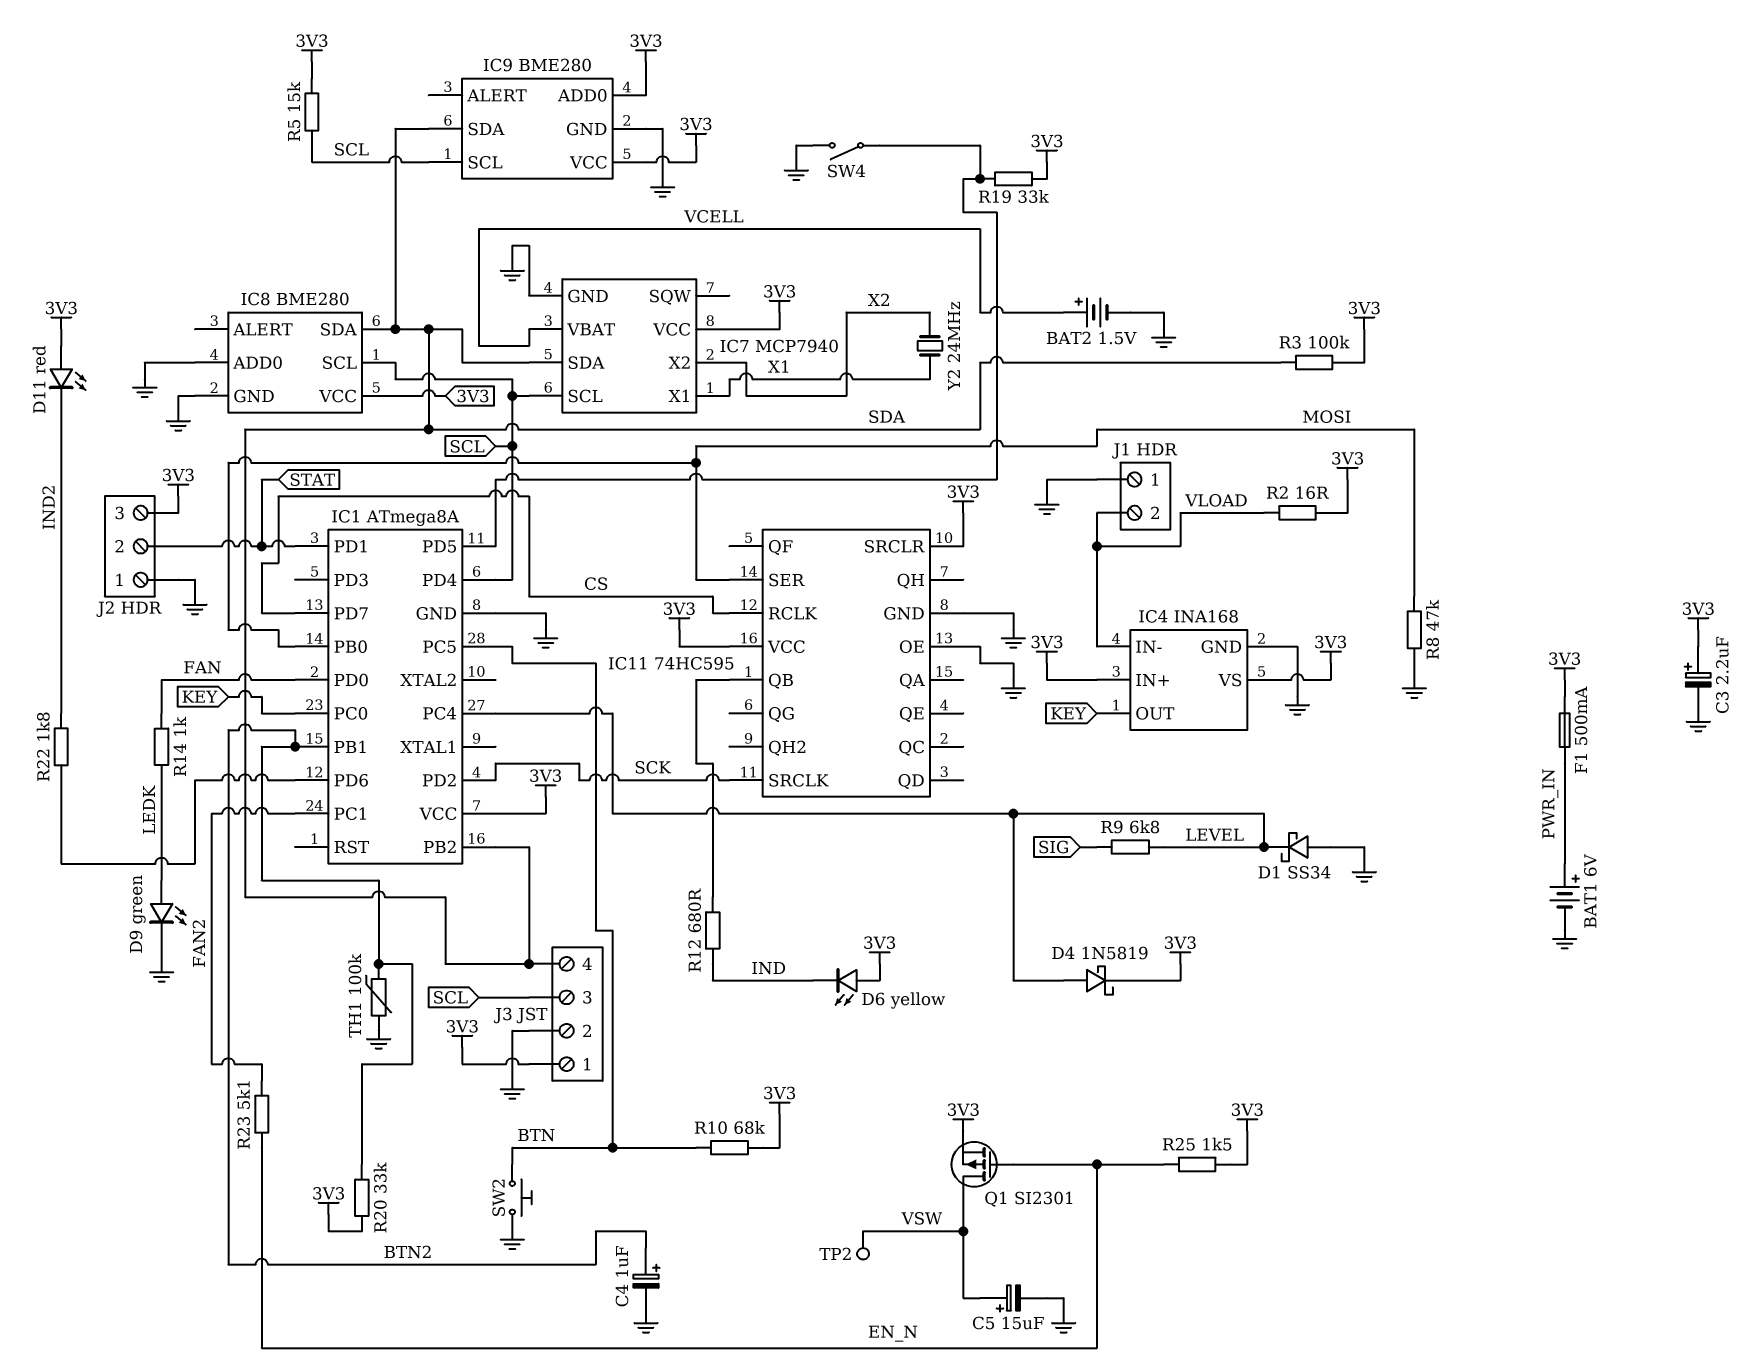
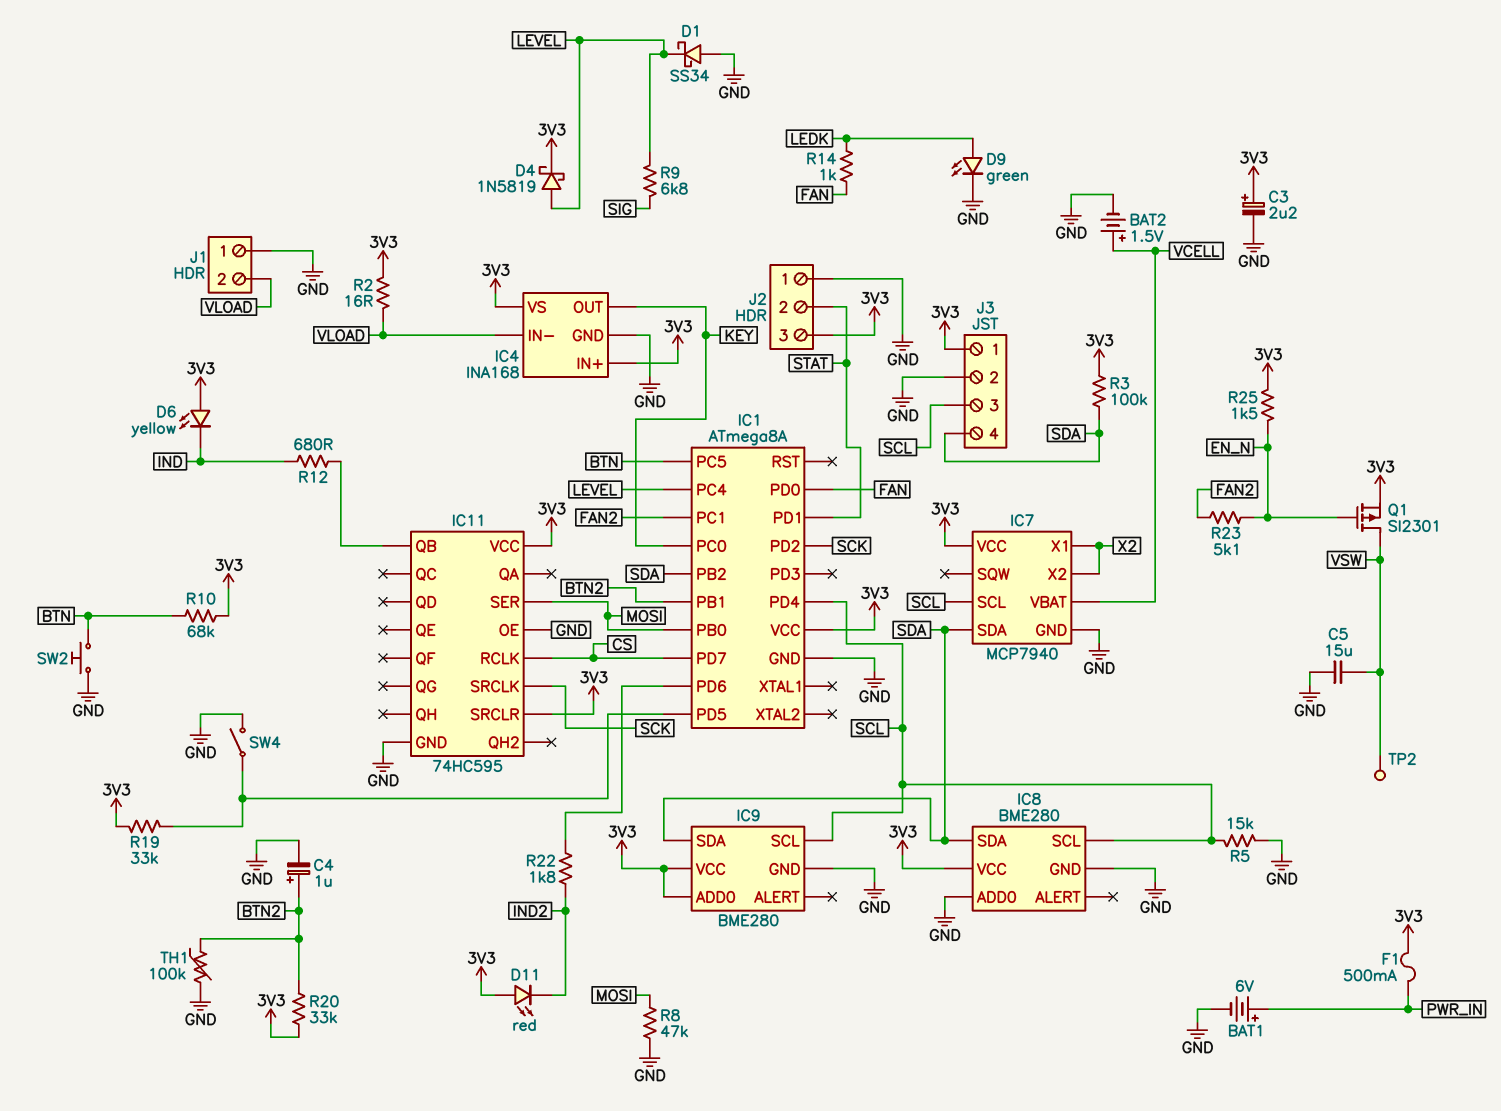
C5: 15uF (plus VSW, minus GND) -> 15uF (GND, VSW)
IC7 pin X1: X1 -> X2
R5: 15k (3V3, SCL) -> 15k (GND, SCL)
Y2: 24MHz (X1, X2) -> none

